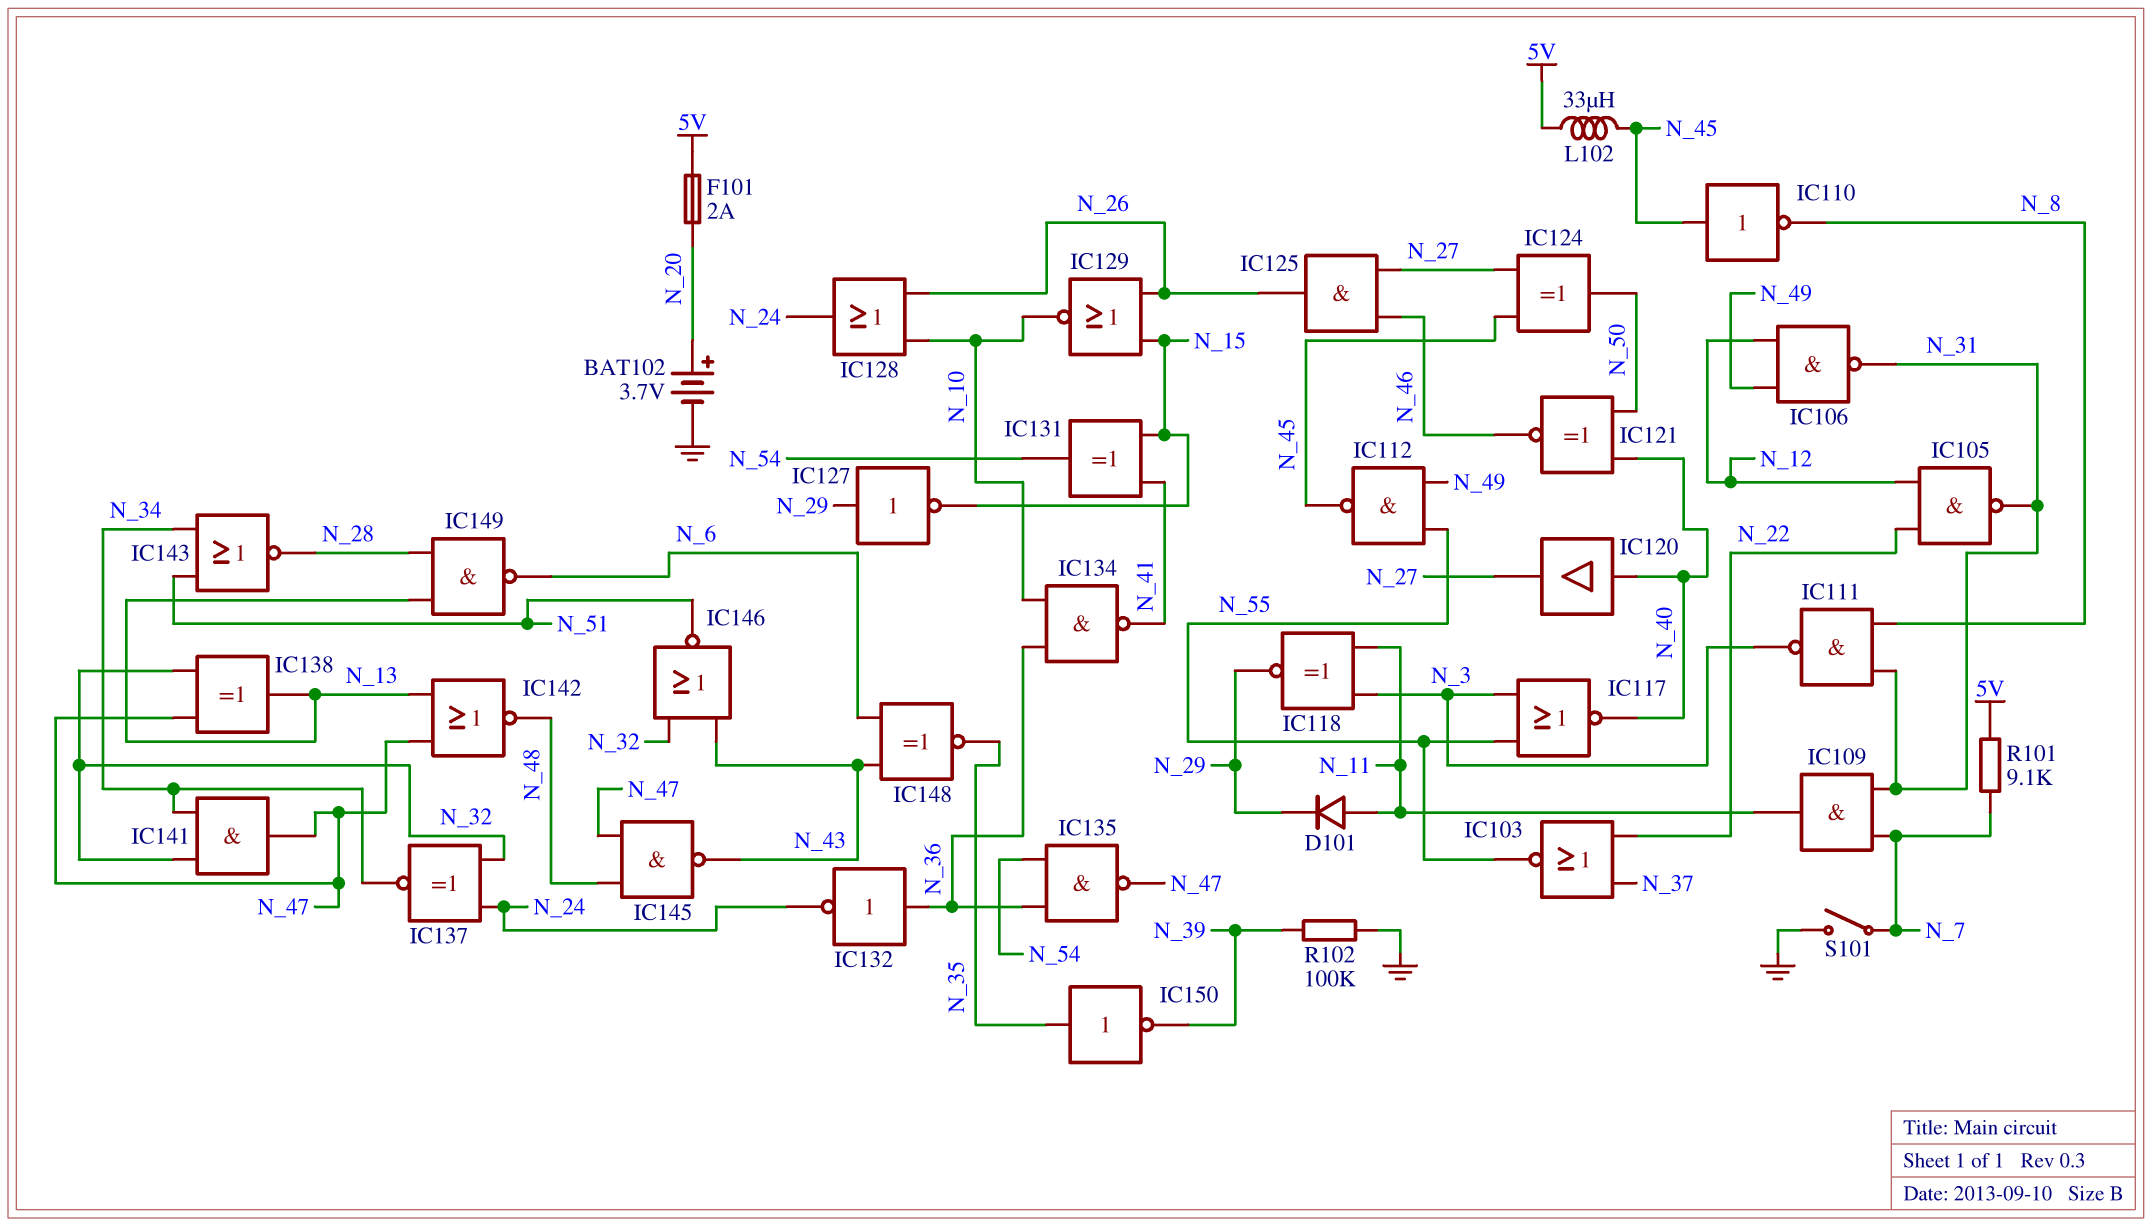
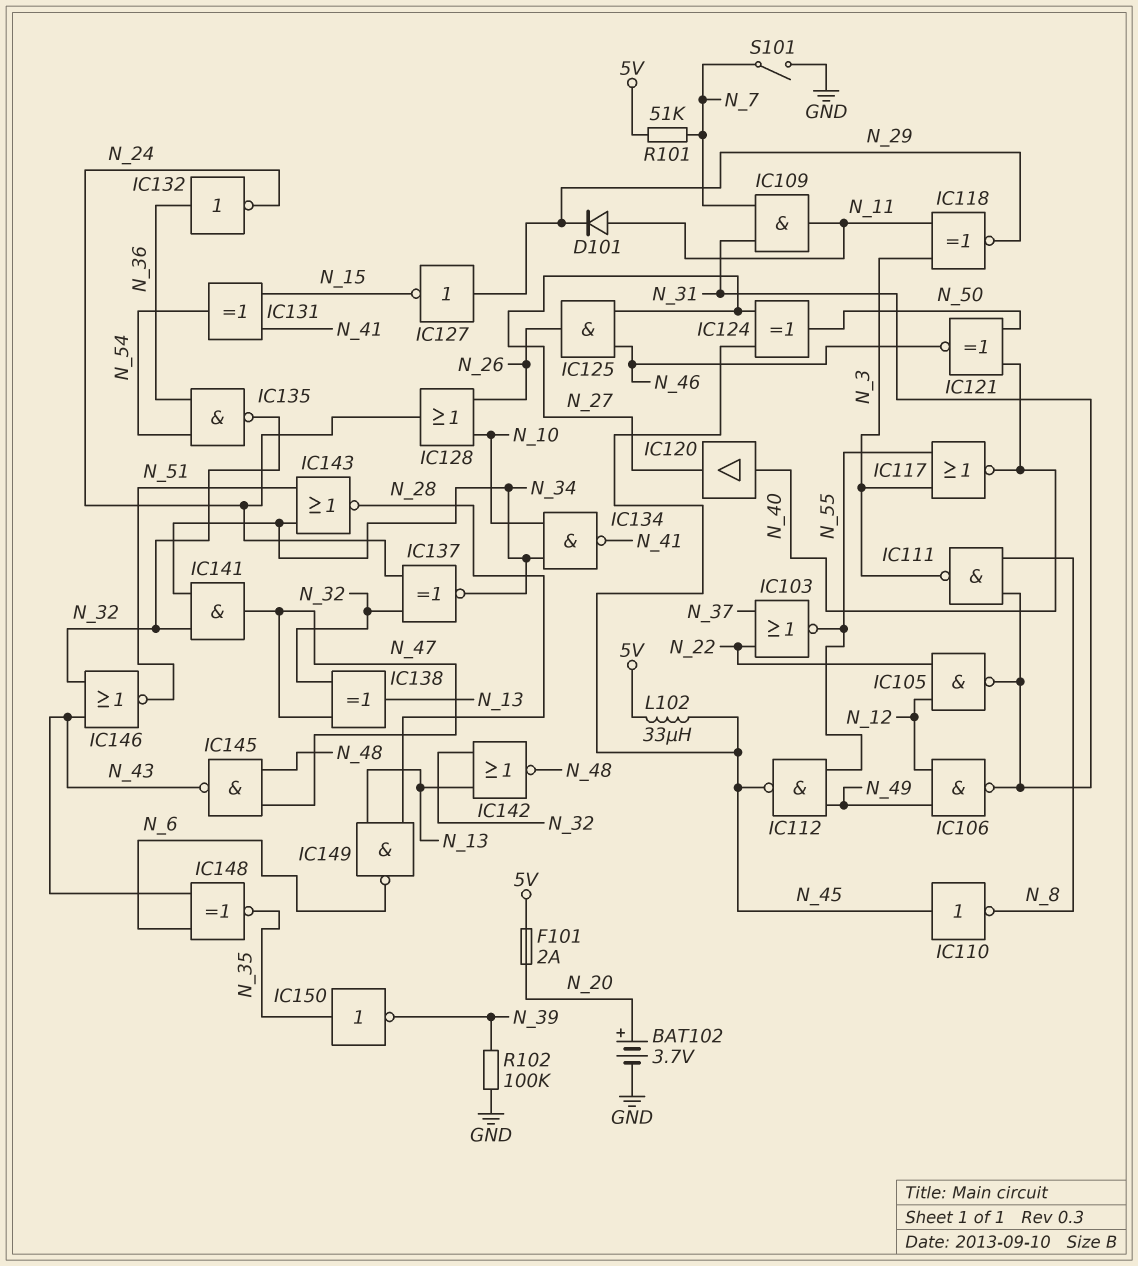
IC129: NOR (in N_15, in N_26, out N_10) -> none
IC134: NAND (in N_10, in N_36, out N_41) -> NAND (in N_10, in N_34, out N_41)
IC135: NAND (in N_36, in N_54, out N_47) -> NAND (in N_36, in N_54, out N_32)
IC142: NOR (in N_13, in N_47, out N_48) -> NOR (in N_13, in N_32, out N_48)
R101: 9.1k (5V, N_7) -> 51k (5V, N_7)

